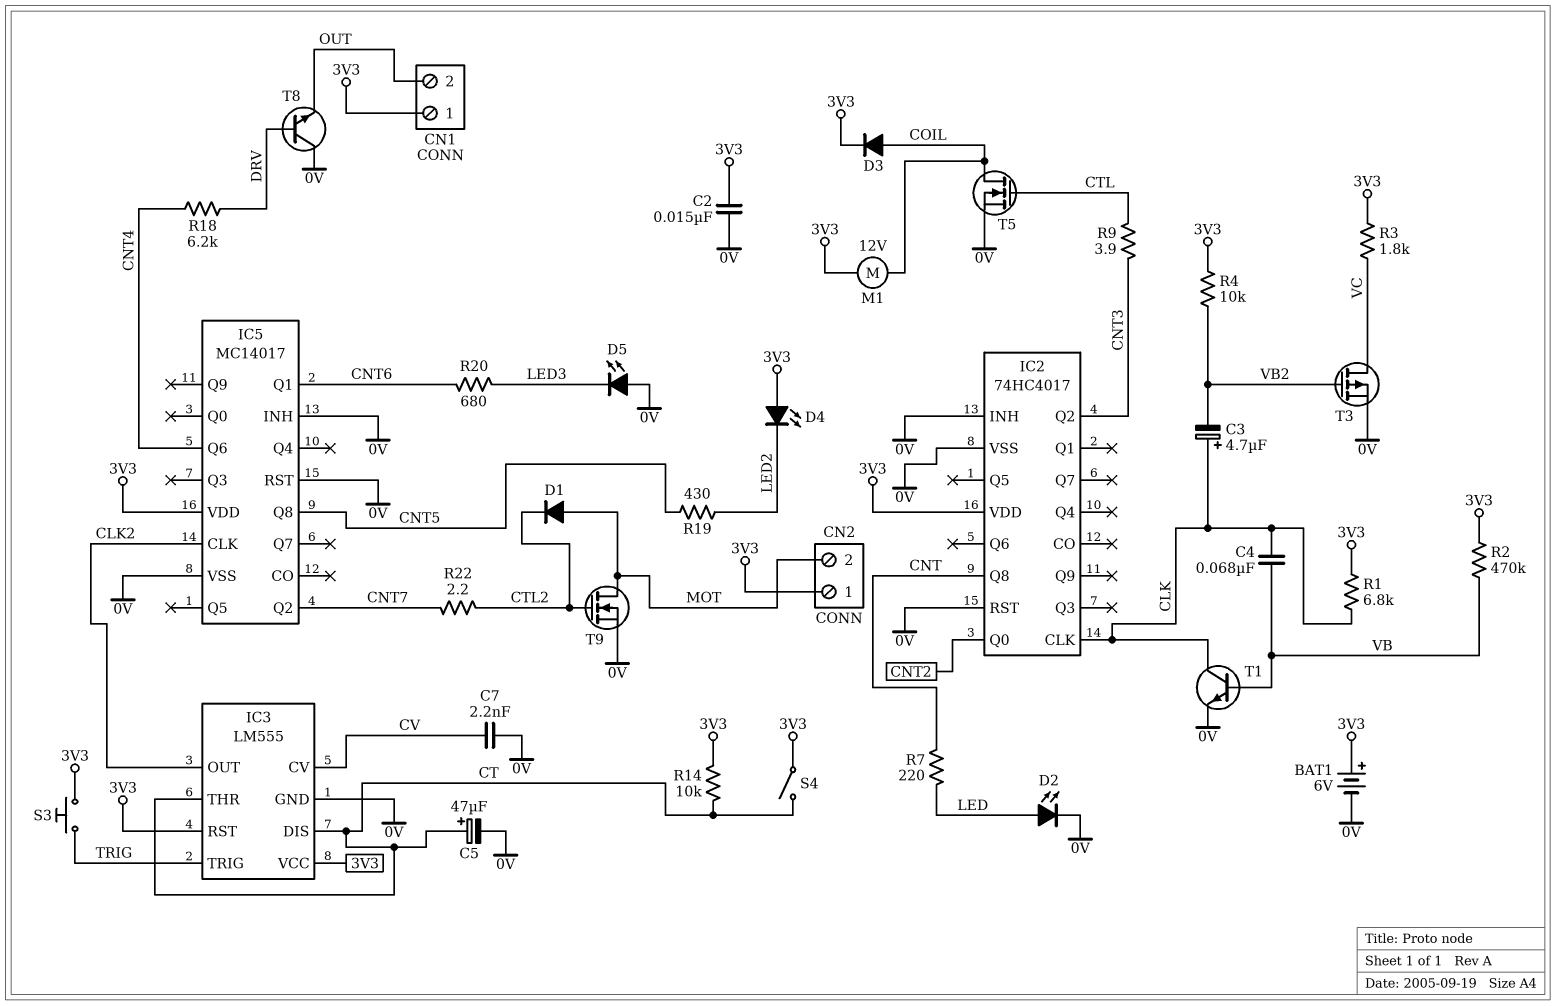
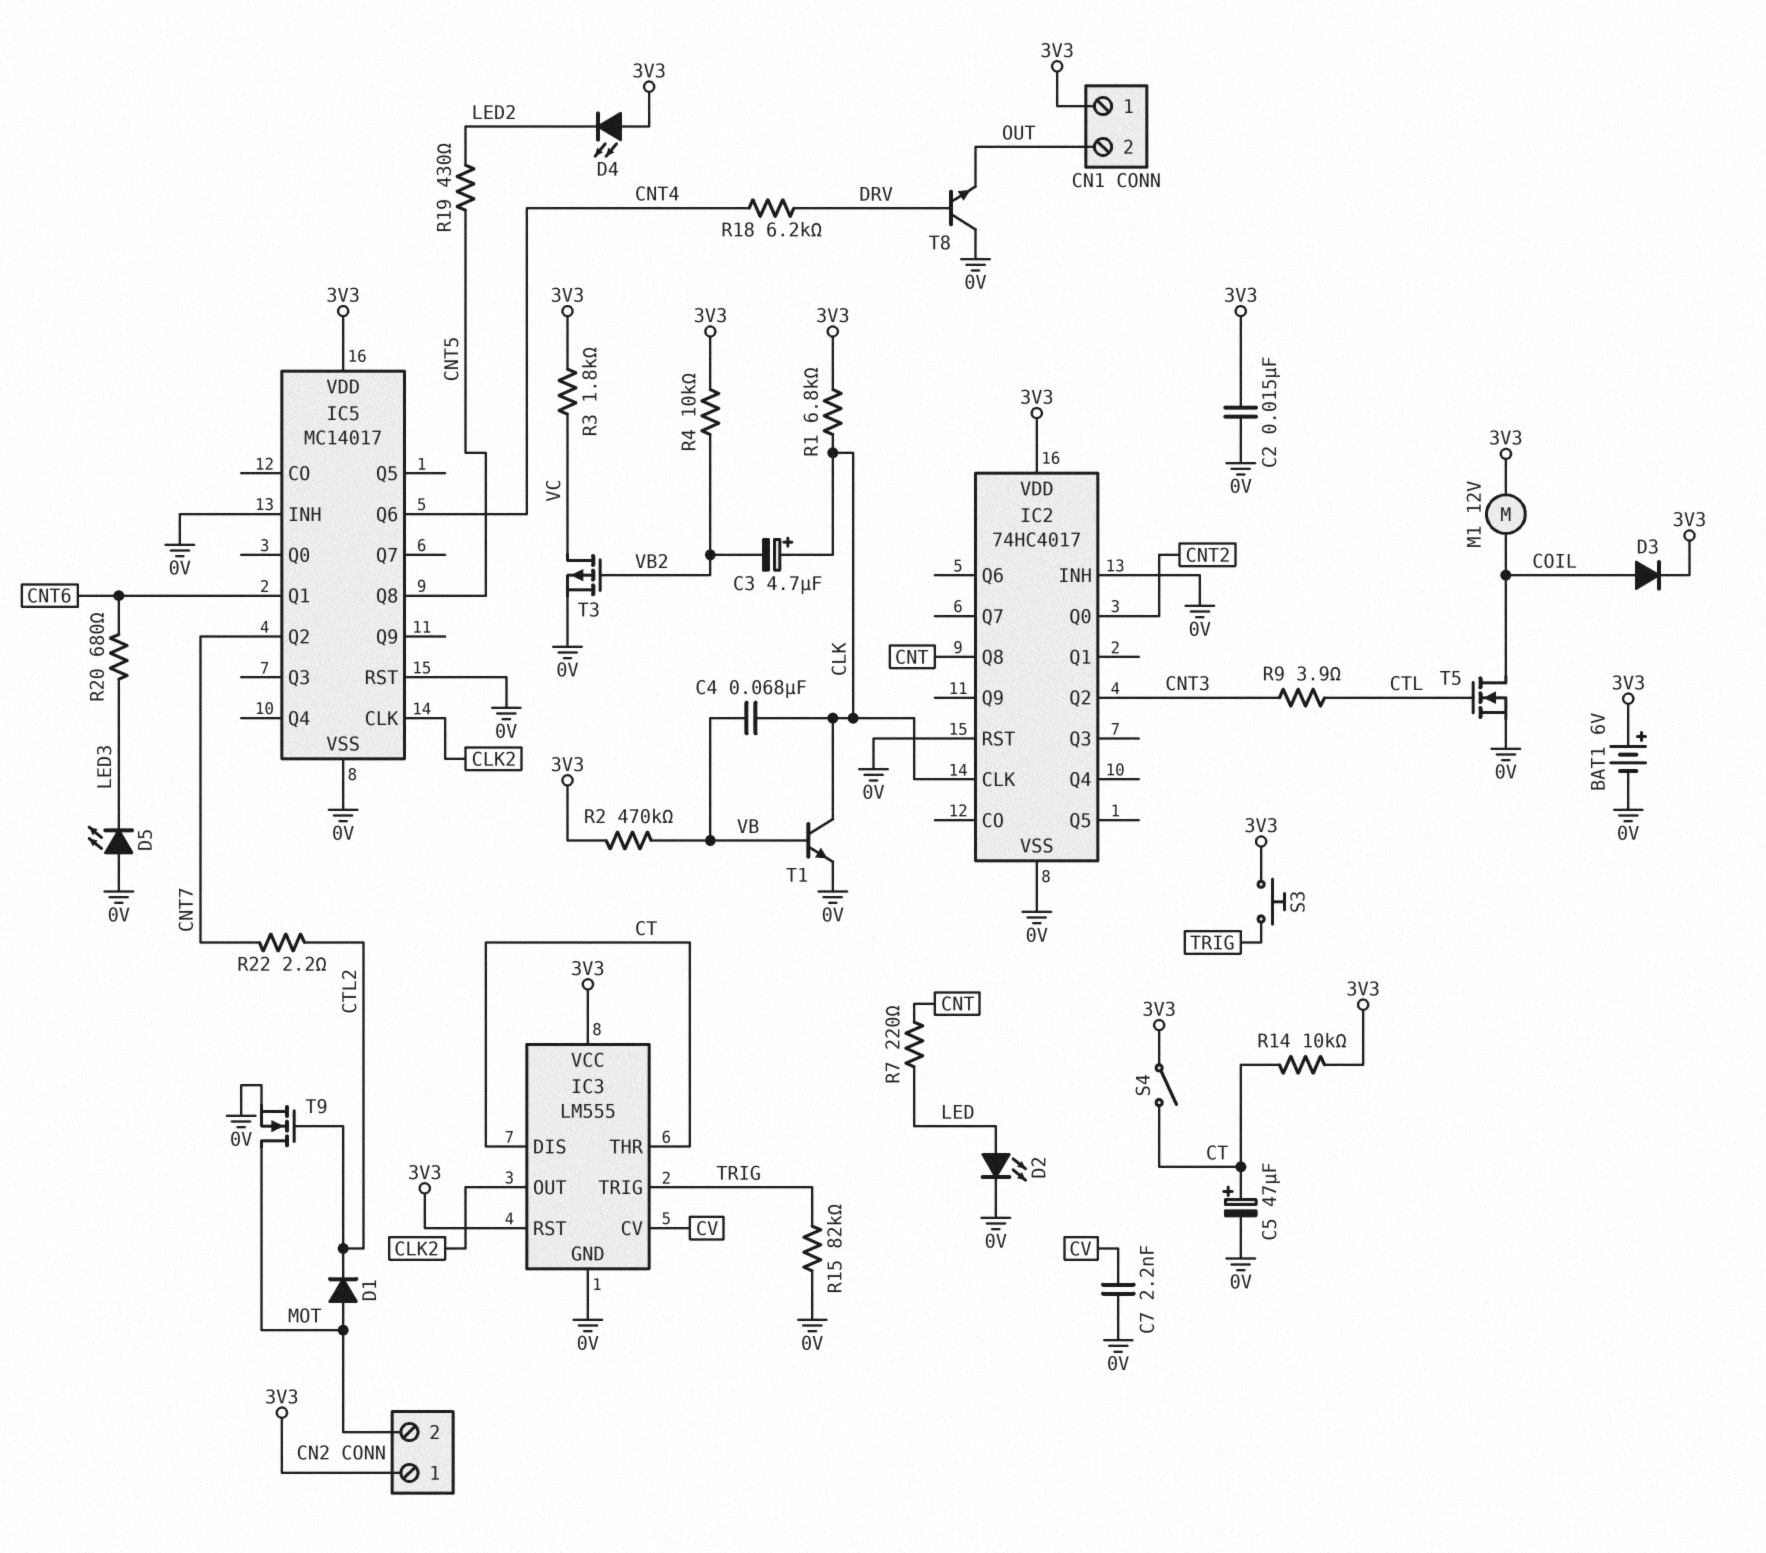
R15: none -> 82k (0V, TRIG)

